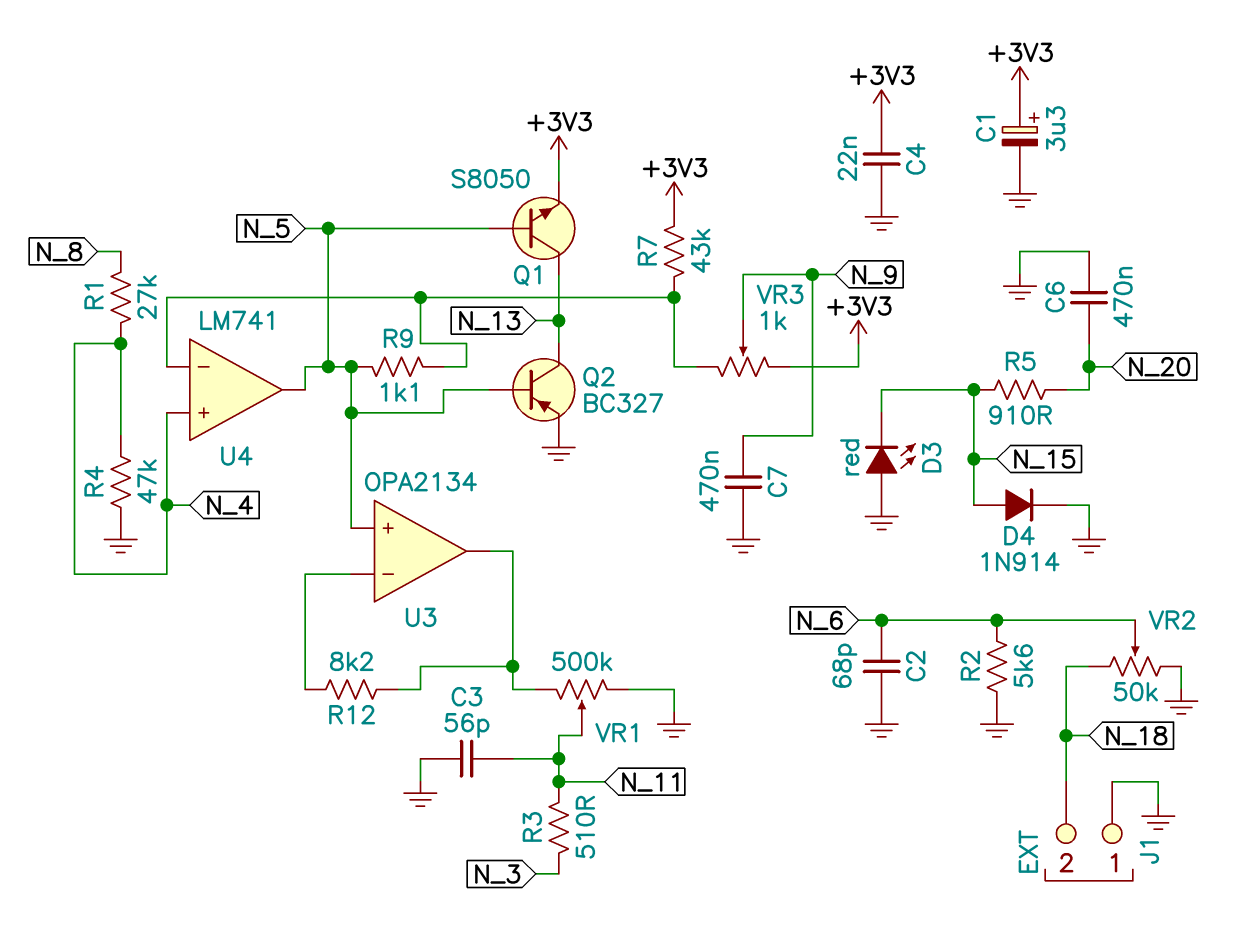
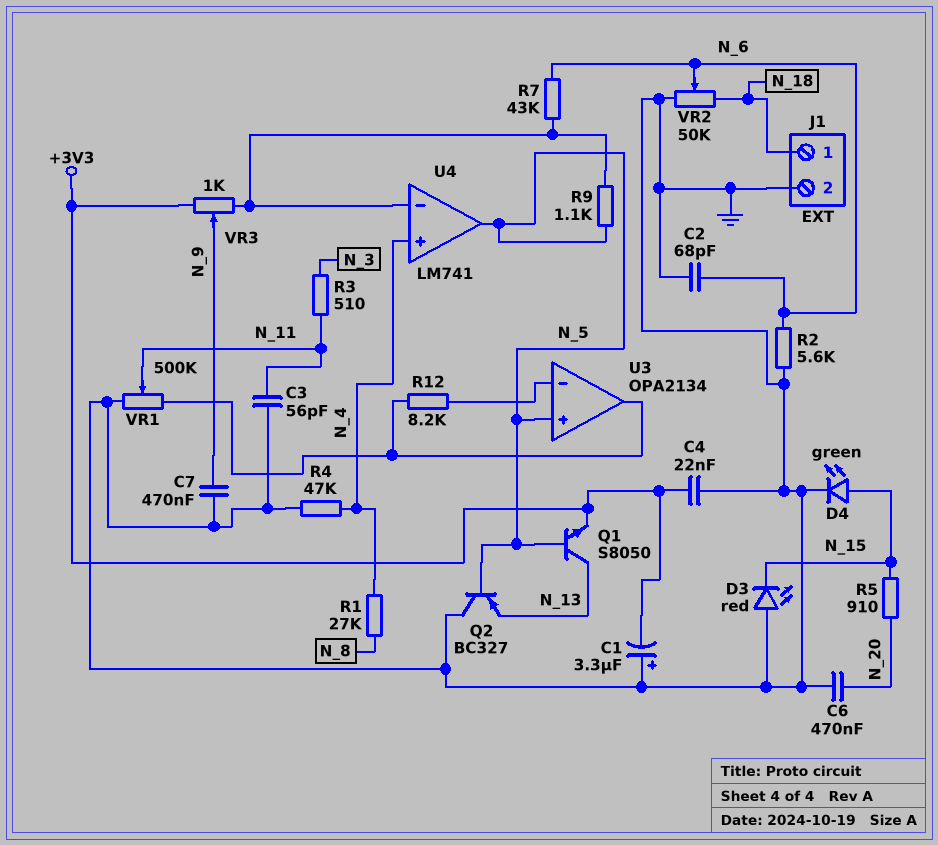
C1: 3.3uF (plus +3V3, minus GND) -> 3.3uF (plus GND, minus +3V3)
D4: diode 1N914 (A N_15, K GND) -> LED green (A N_15, K GND)
J1 pin 1: GND -> N_18
J1 pin 2: N_18 -> GND
Q2: PNP BC327 (B N_5, C N_13, E GND) -> PNP BC327 (B N_5, C GND, E N_13)
R7: 43k (+3V3, U4/in-) -> 43k (N_6, U4/in-)

